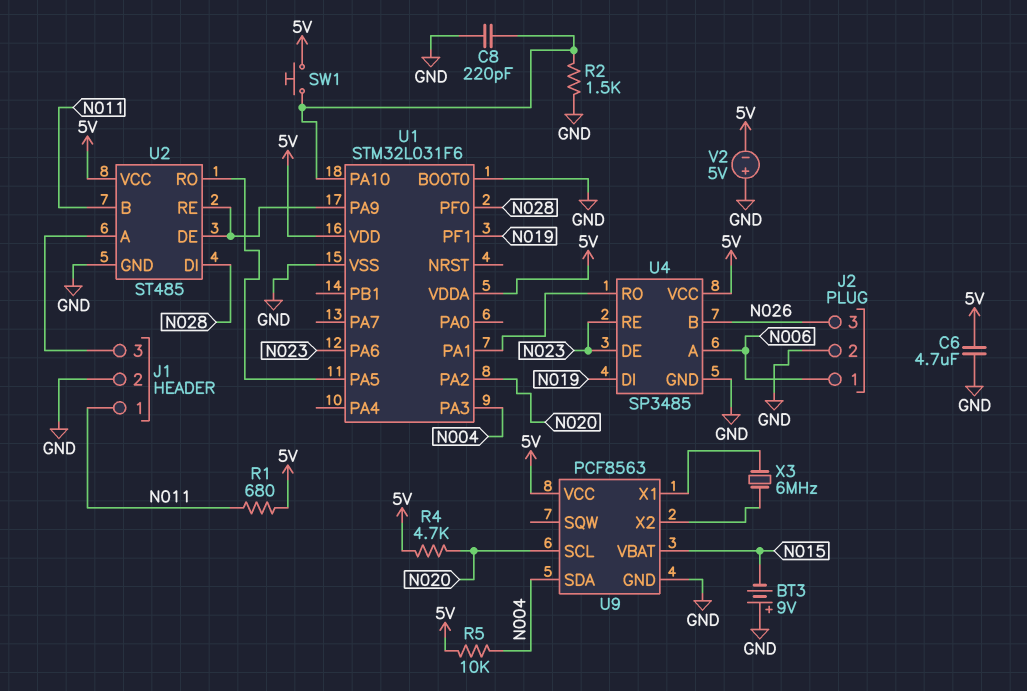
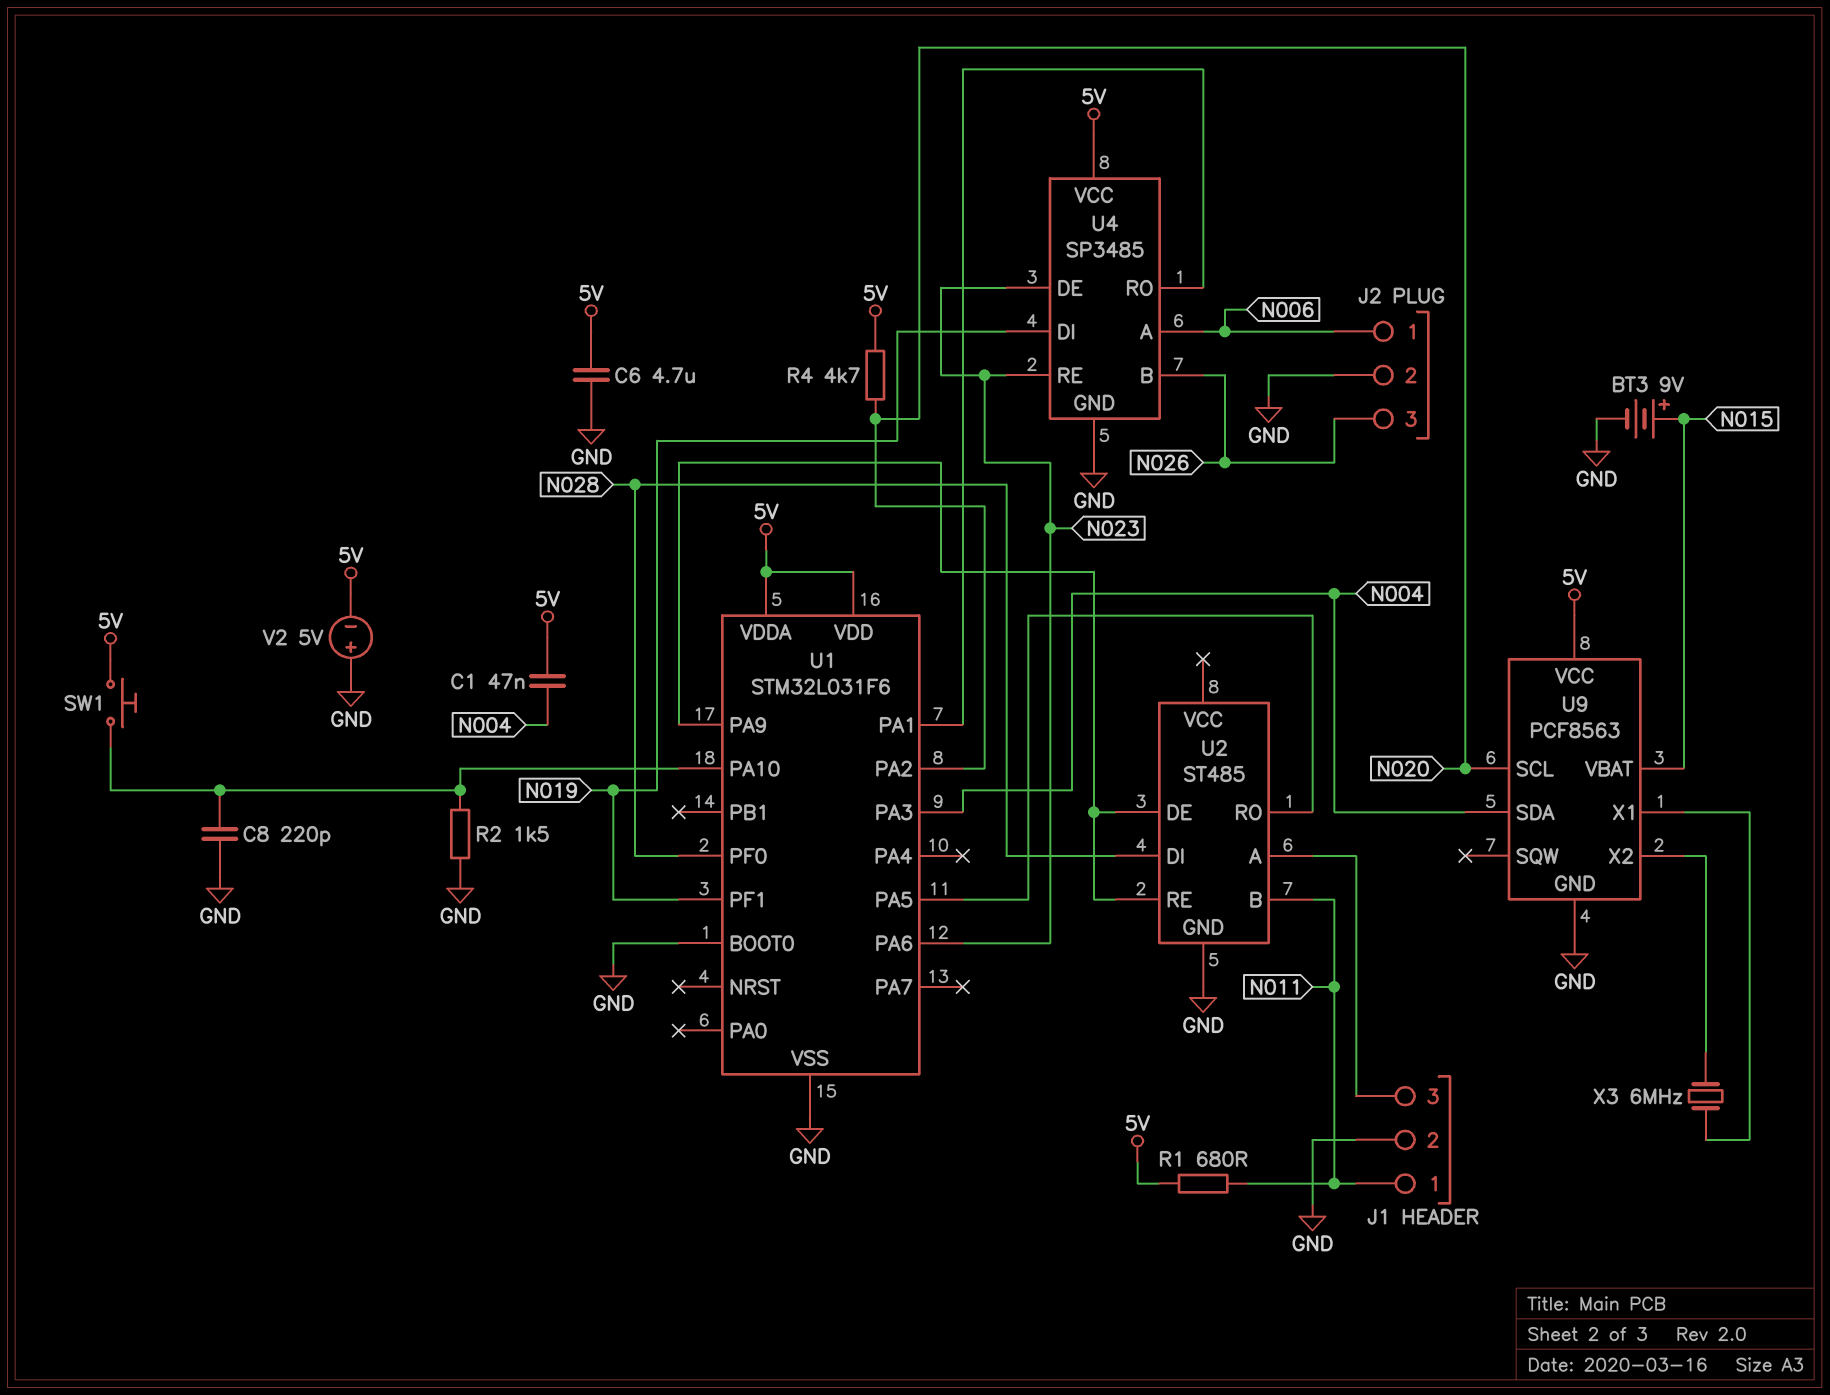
BT3: 9V (plus GND, minus N015) -> 9V (plus N015, minus GND)
C1: none -> 47nF (5V, N004)
R5: 10k (5V, N004) -> none
U2 pin VCC: 5V -> none

